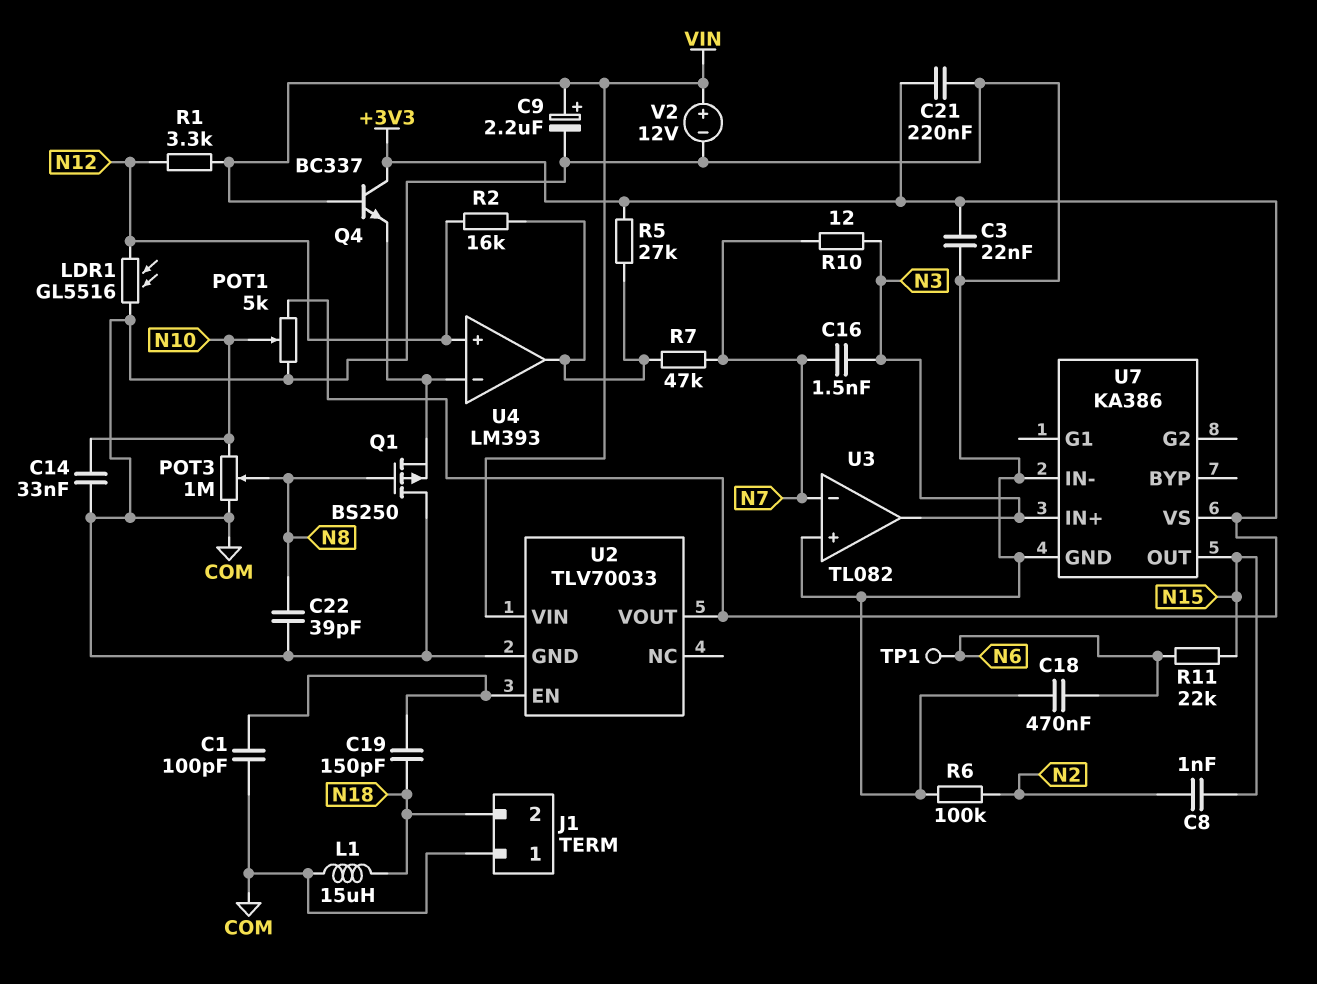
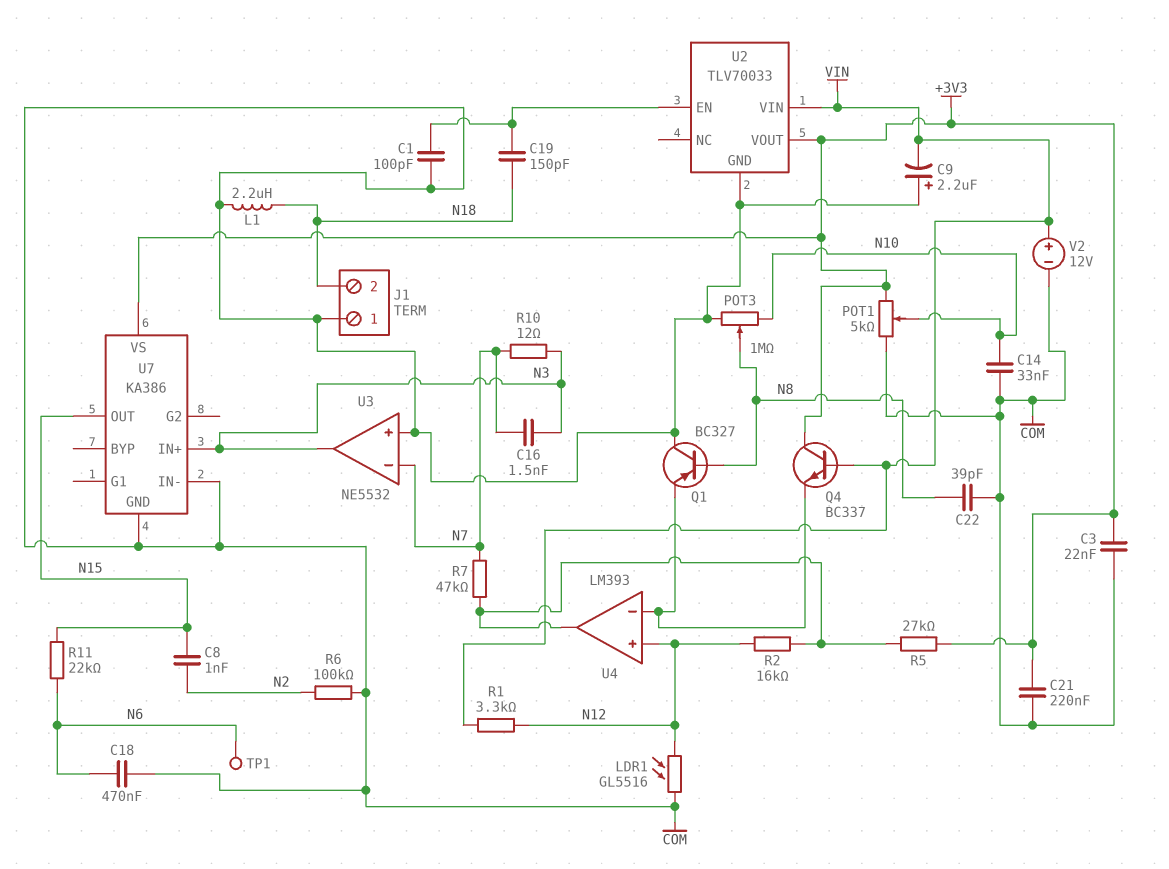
C9: 2.2uF (plus VIN, minus COM) -> 2.2uF (plus COM, minus VIN)
L1: 15uH (COM, N18) -> 2.2uH (COM, N18)
Q1: PMOS BS250 (G N8, D COM, S U4/in-) -> PNP BC327 (B N8, C COM, E U4/in-)
U3: TL082 -> NE5532

